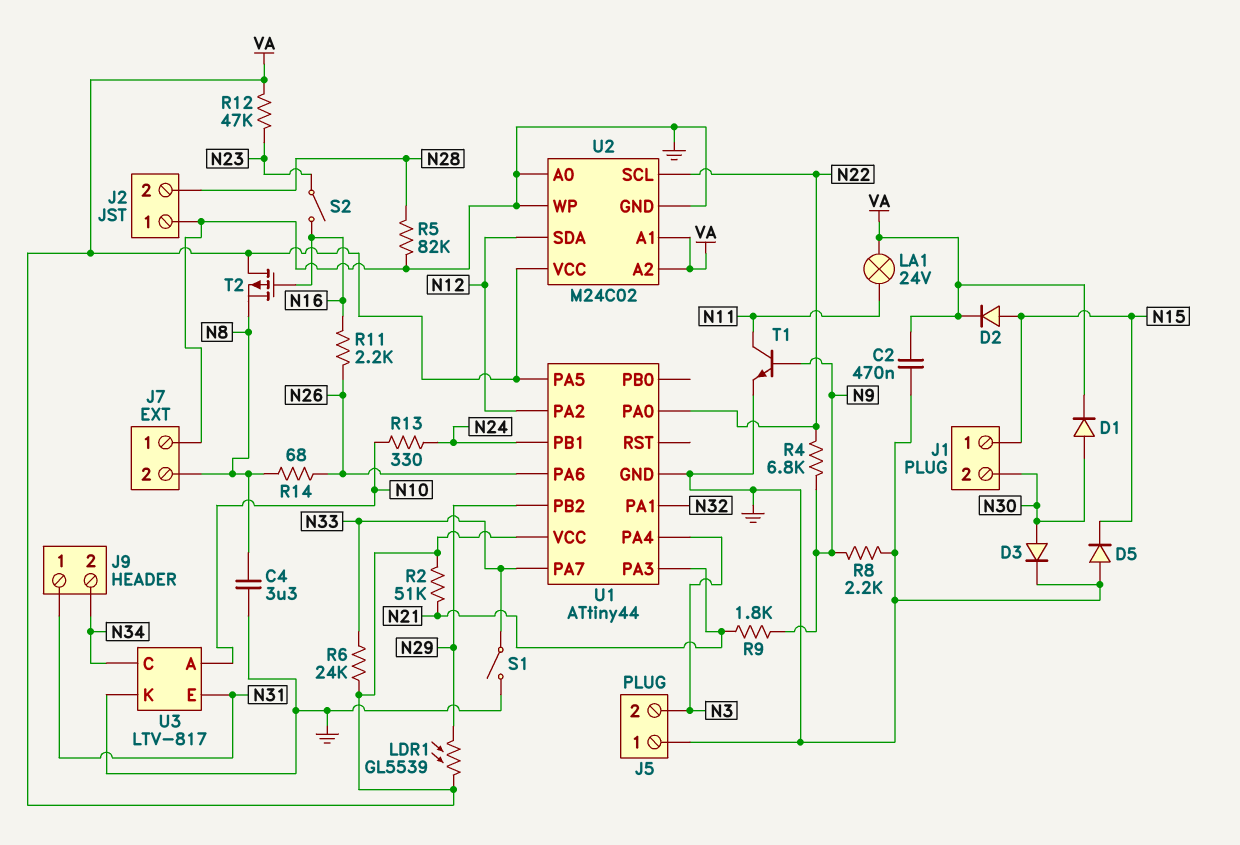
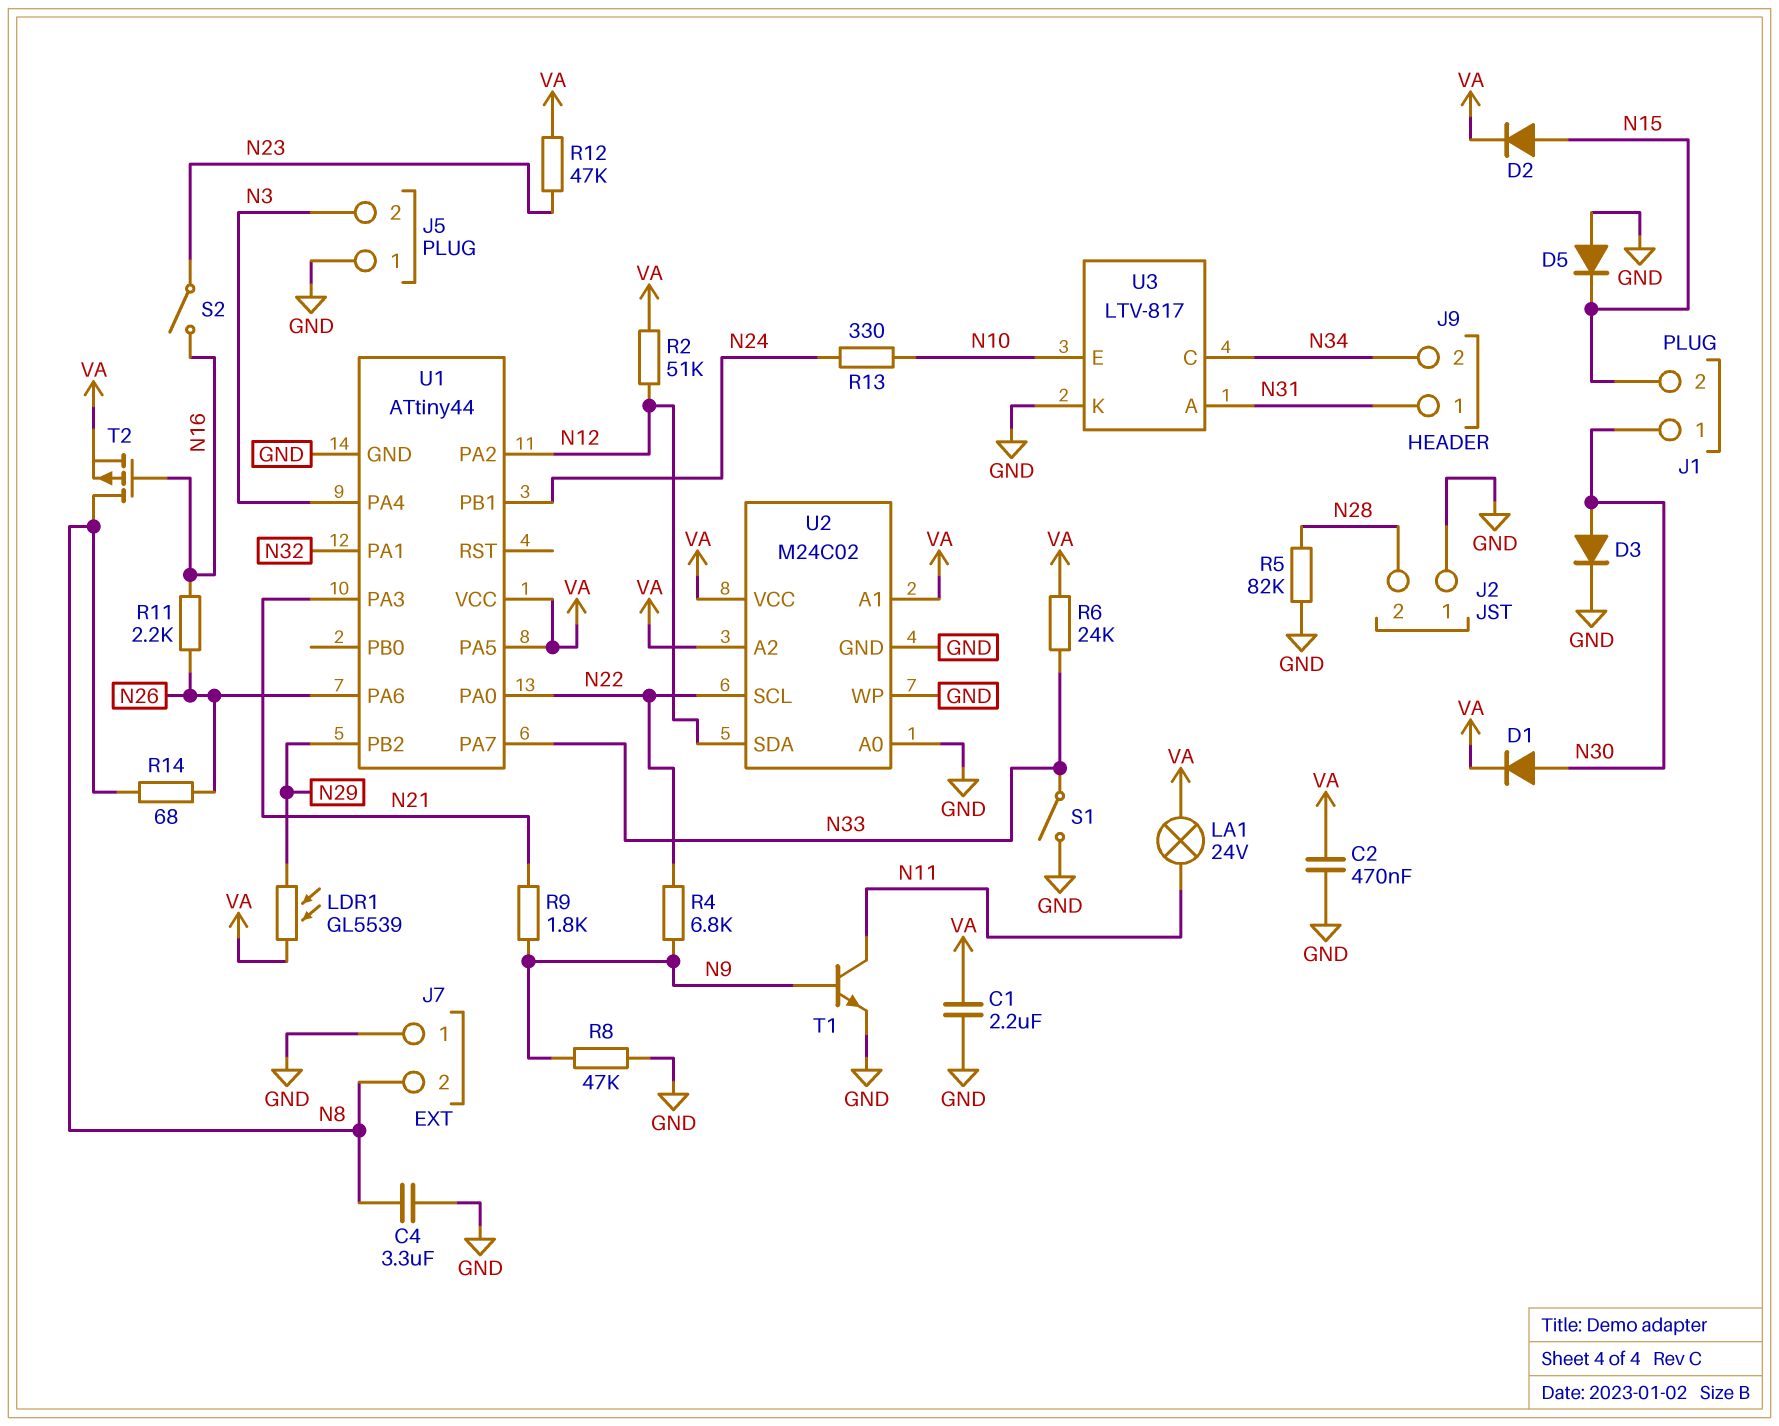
C1: none -> 2.2uF (GND, VA)
J1 pin 1: N15 -> N30
J1 pin 2: N30 -> N15
R2: 51k (N21, VA) -> 51k (N12, VA)
R8: 2.2k (GND, N9) -> 47k (GND, N9)
T2: PMOS (G N16, D VA, S N8) -> PMOS (G N16, D N8, S VA)
U3 pin A: N10 -> N31
U3 pin E: N31 -> N10

